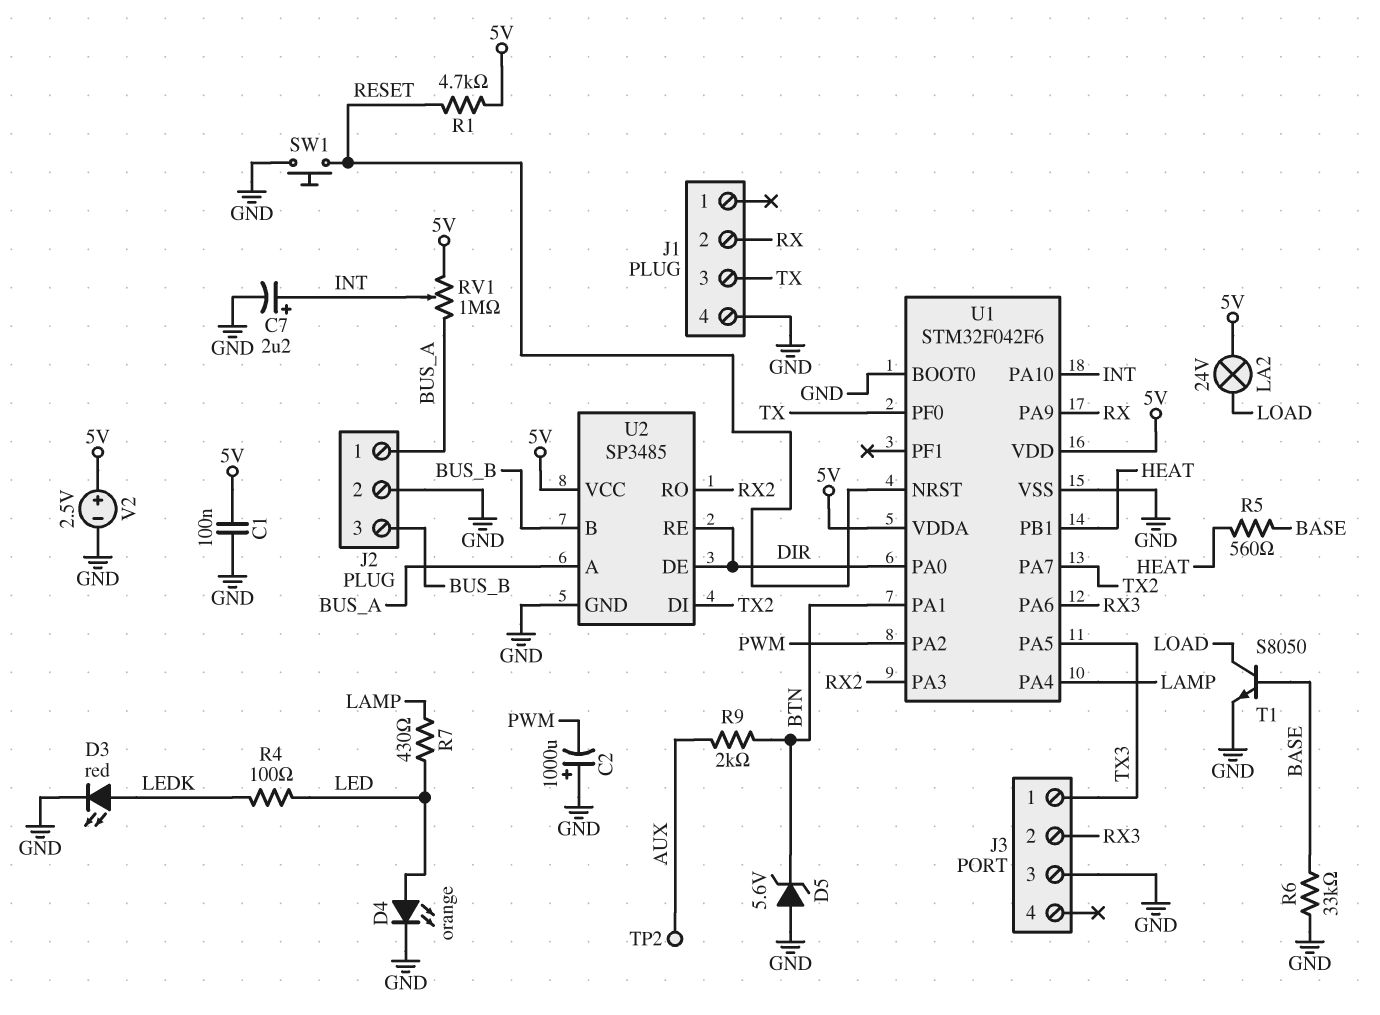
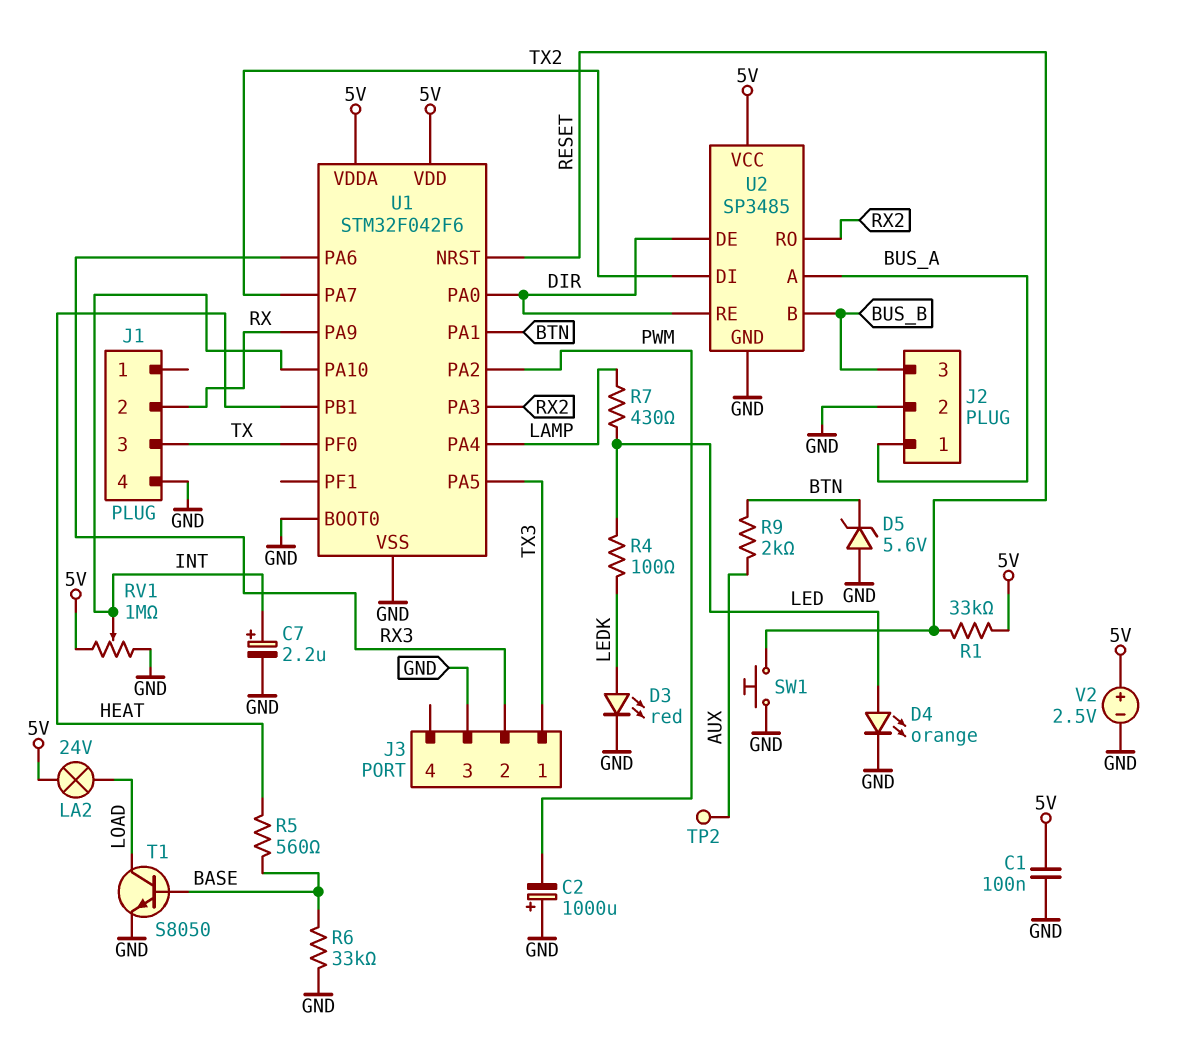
R1: 4.7k (5V, RESET) -> 33k (5V, RESET)
RV1: 1M (5V, BUS_A, wiper INT) -> 1M (5V, GND, wiper INT)

